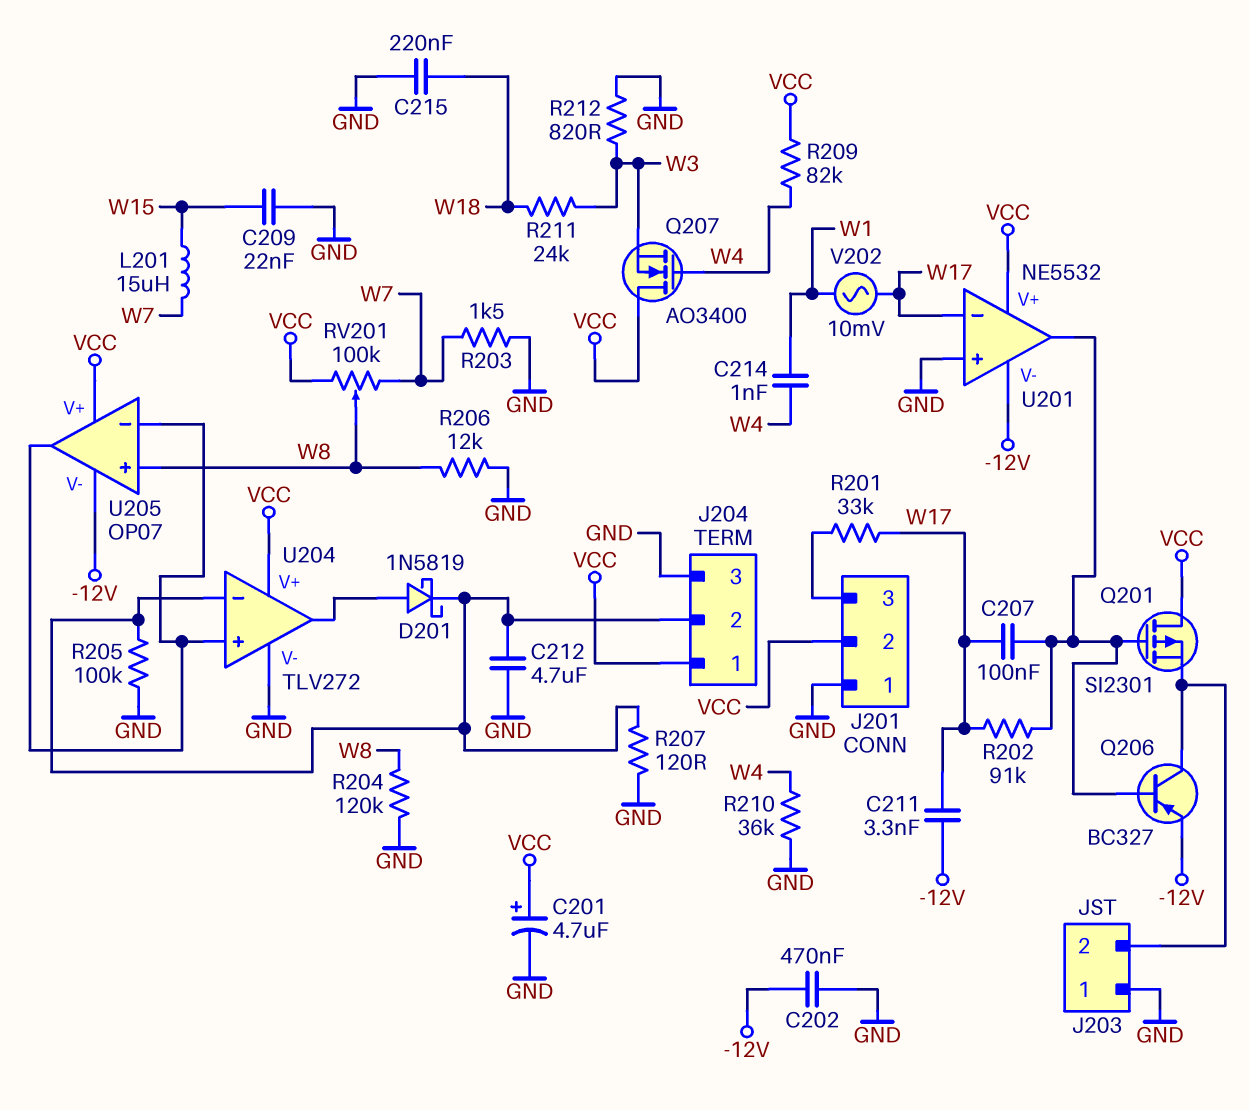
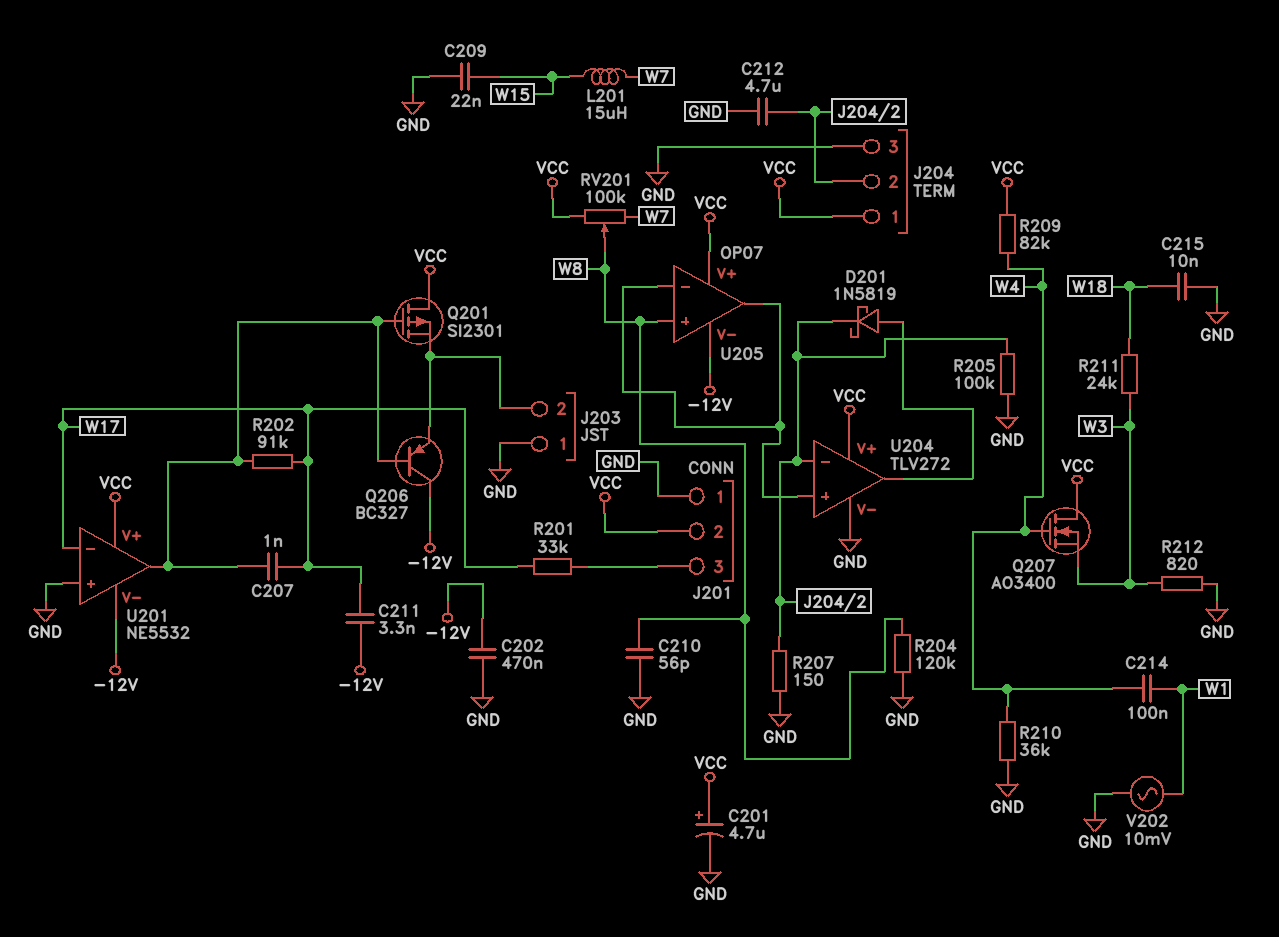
C207: 100nF (U201/out, W17) -> 1nF (U201/out, W17)
C210: none -> 56pF (GND, W8)
C214: 1nF (W1, W4) -> 100nF (W1, W4)
C215: 220nF (GND, W18) -> 10nF (GND, W18)
Q206: PNP BC327 (B U201/out, C J203/2, E -12V) -> PNP BC327 (B U201/out, C -12V, E J203/2)
R203: 1.5k (GND, W7) -> none
R206: 12k (GND, W8) -> none
R207: 120 (GND, J204/2) -> 150 (GND, J204/2)
V202: AC 10mV (W1, W17) -> AC 10mV (GND, W1)

